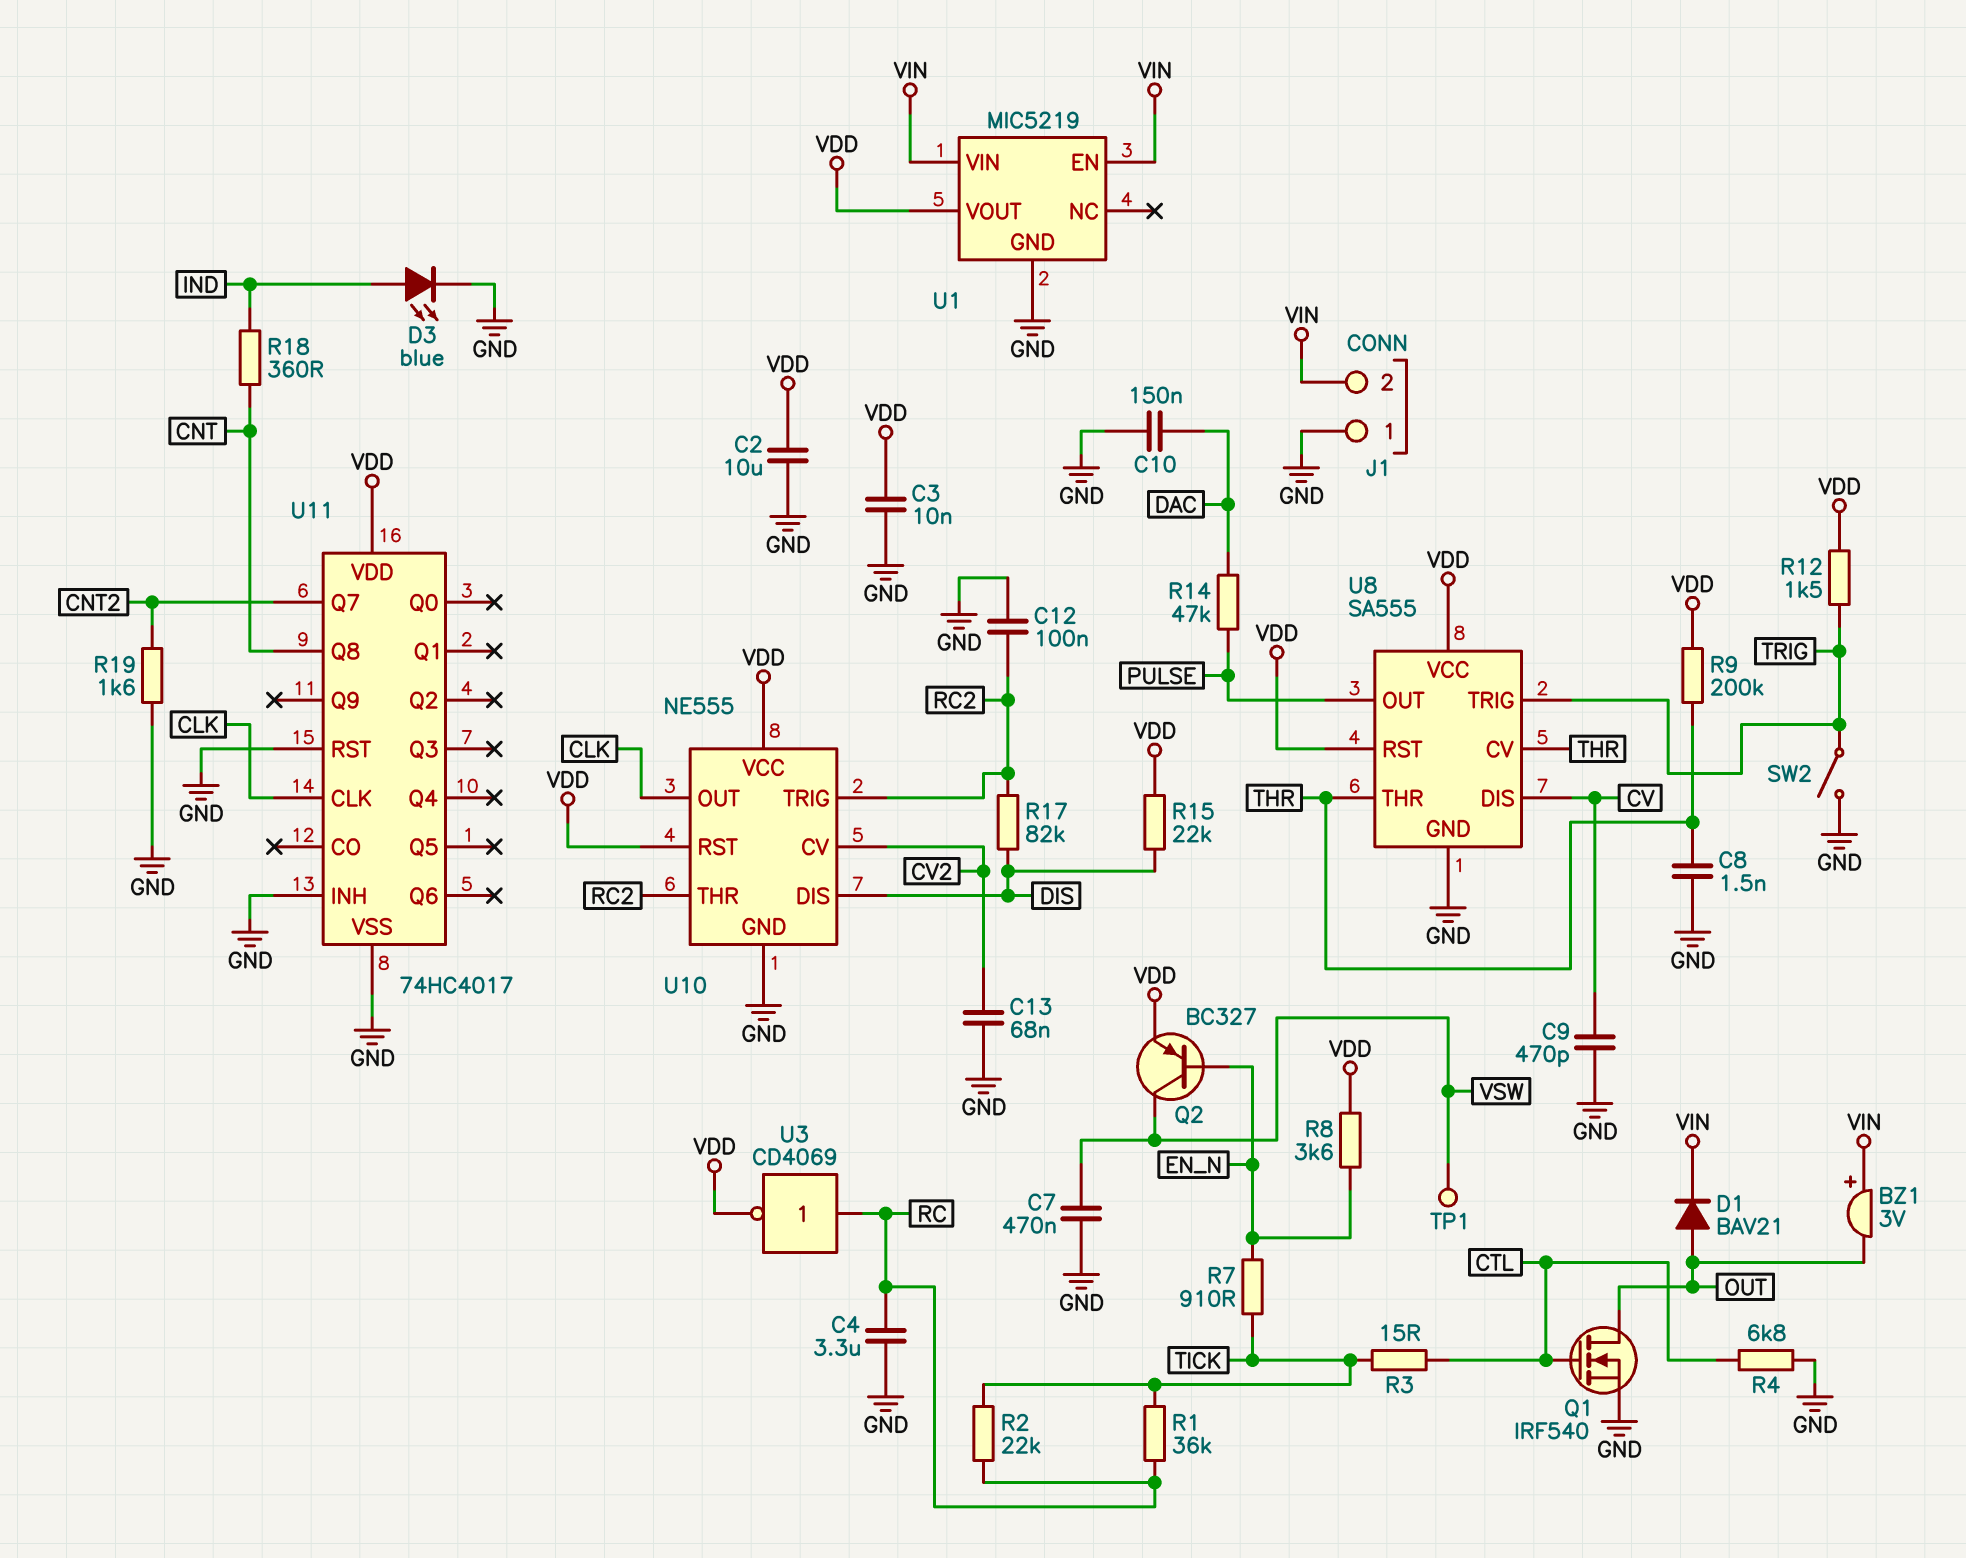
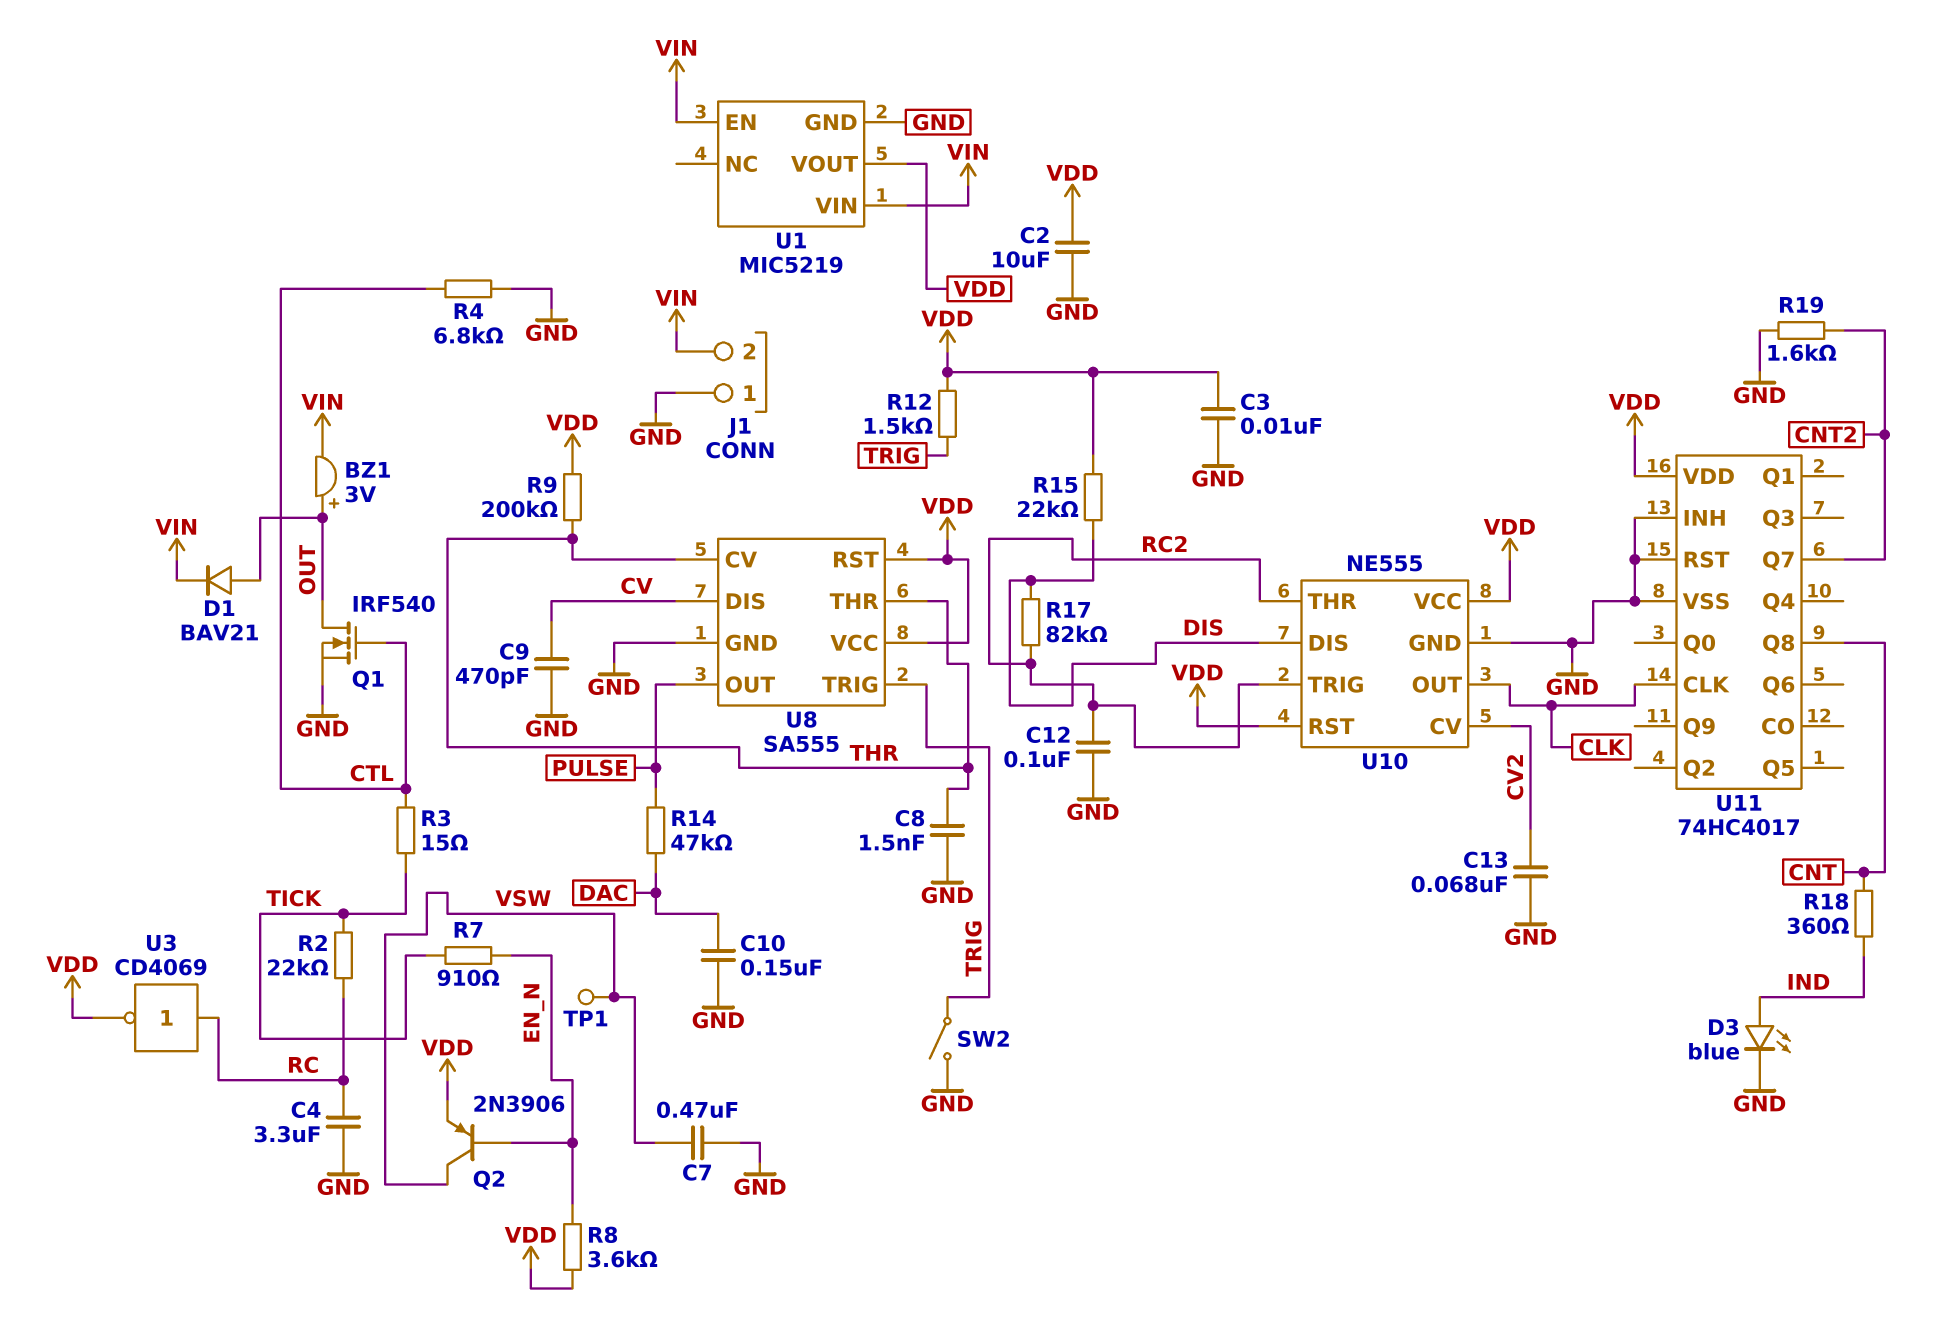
BZ1: buzzer 3V (plus VIN, minus OUT) -> buzzer 3V (plus OUT, minus VIN)
Q2: PNP BC327 (B EN_N, C VSW, E VDD) -> PNP 2N3906 (B EN_N, C VSW, E VDD)
R1: 36k (RC, TICK) -> none

